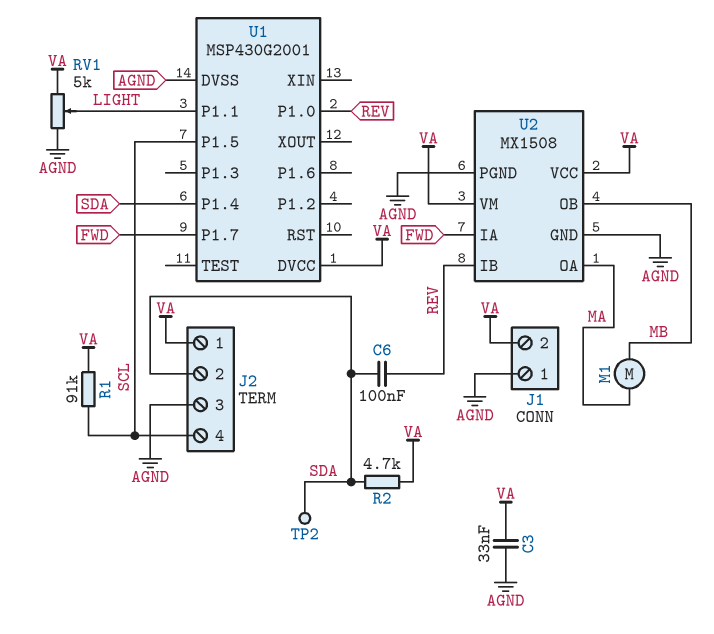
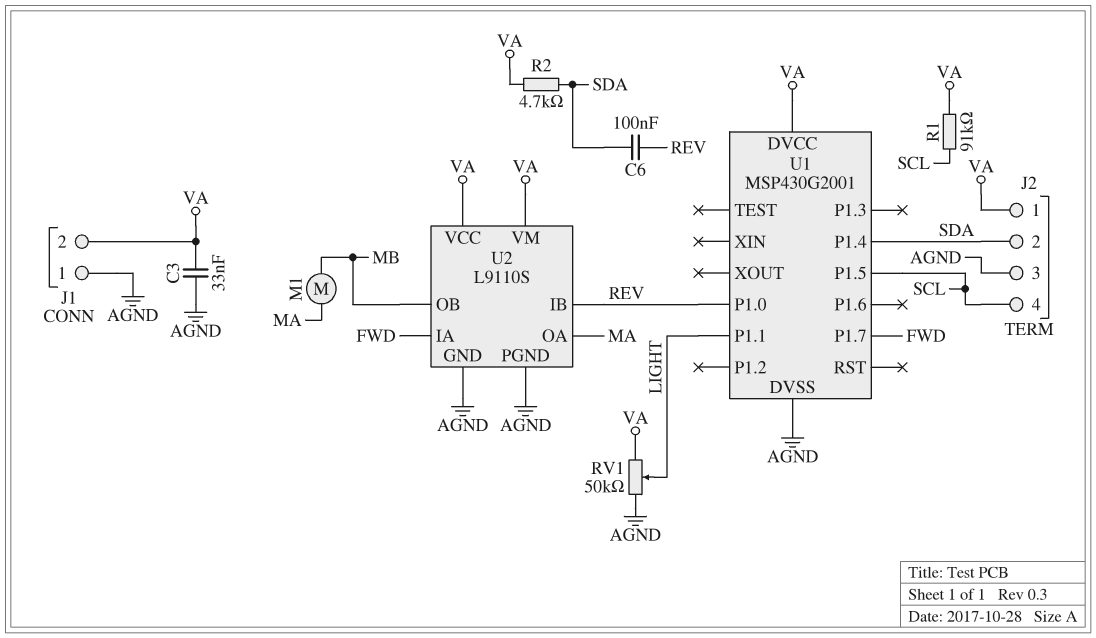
RV1: 5k (AGND, VA, wiper LIGHT) -> 50k (AGND, VA, wiper LIGHT)
TP2: test point (SDA) -> none
U2: MX1508 -> L9110S

